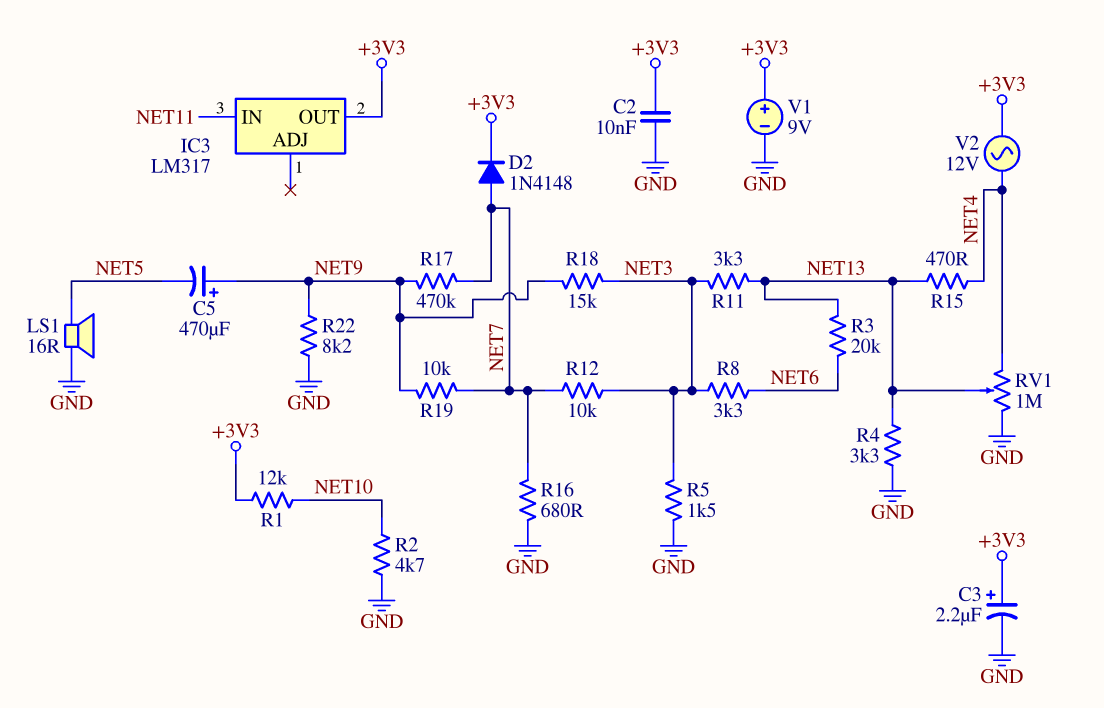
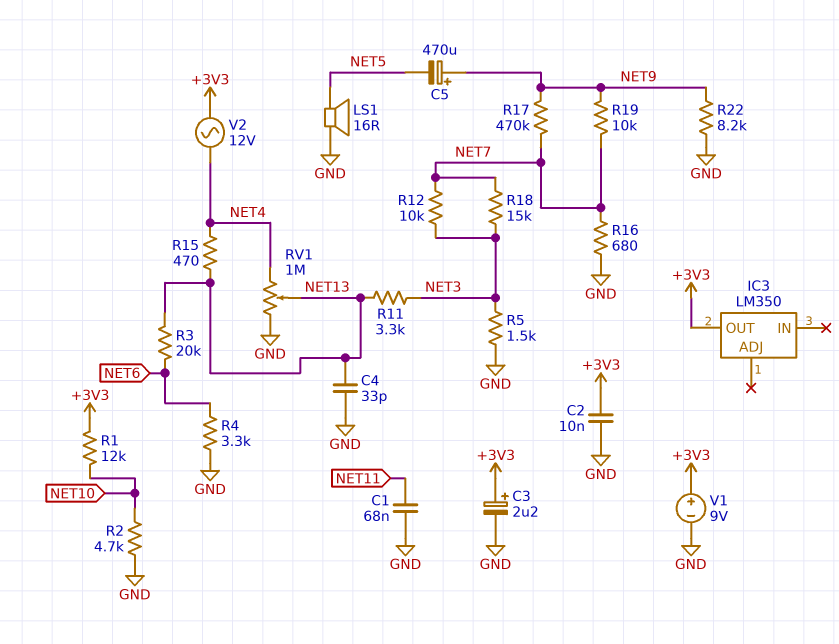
C1: none -> 68nF (GND, NET11)
C4: none -> 33pF (GND, NET13)
D2: diode 1N4148 (A NET7, K +3V3) -> none
IC3: LM317 -> LM350
IC3 pin IN: NET11 -> none
R4: 3.3k (GND, NET13) -> 3.3k (GND, NET6)
R8: 3.3k (NET3, NET6) -> none
R18: 15k (NET3, NET9) -> 15k (NET3, NET7)

